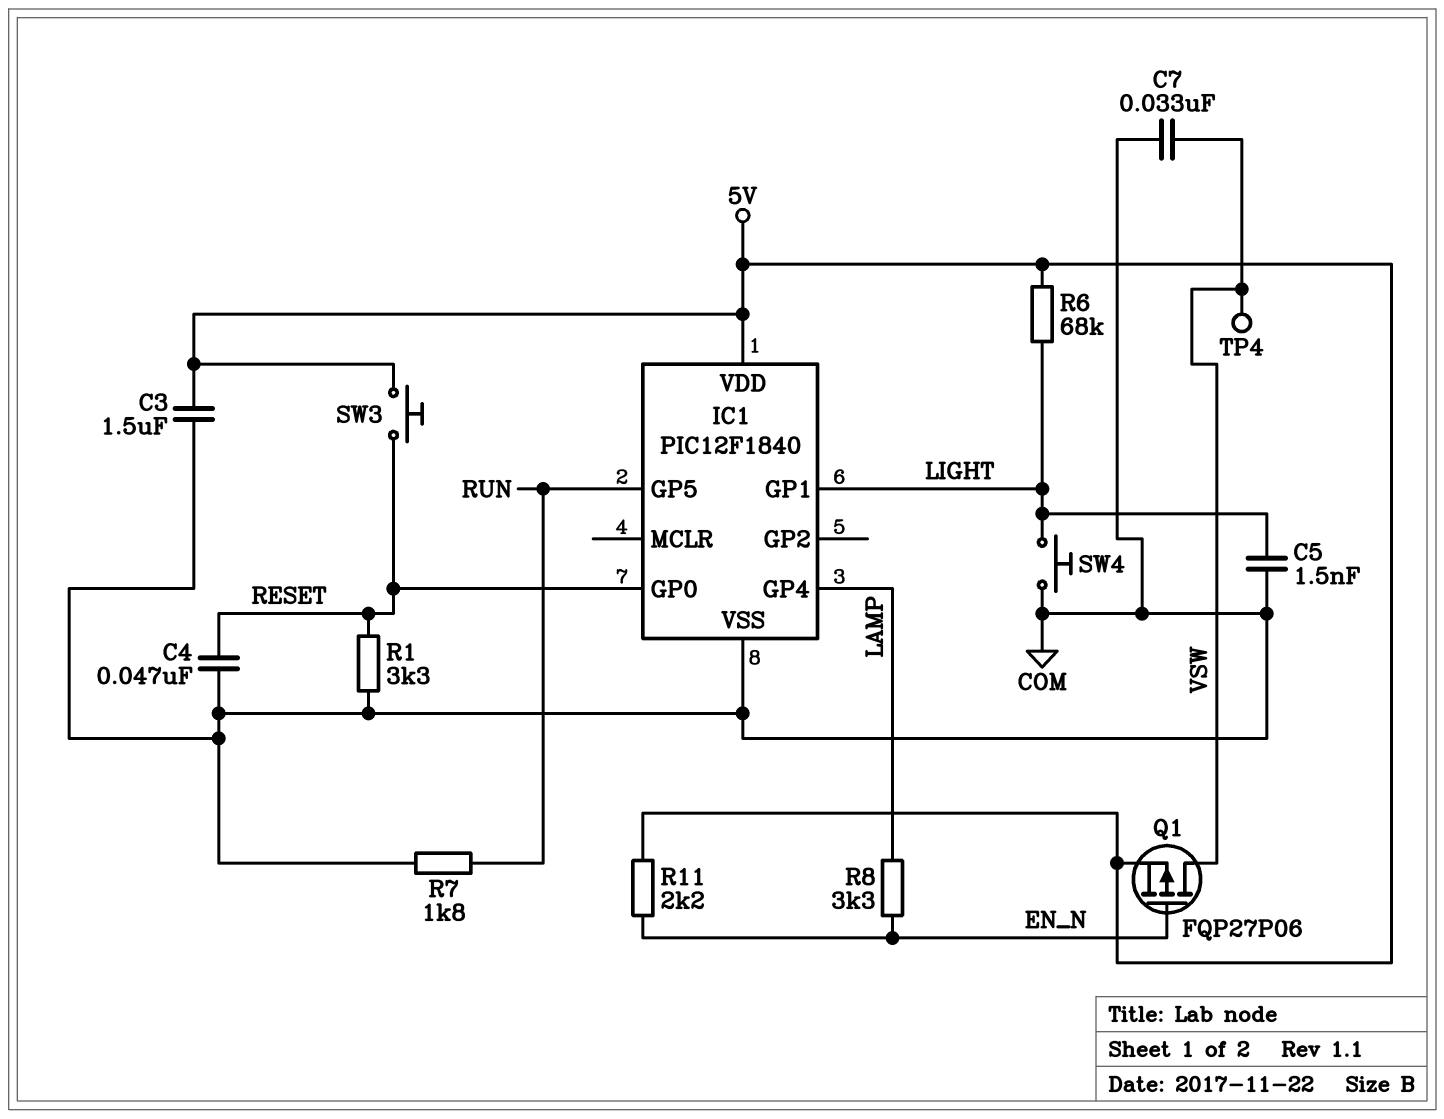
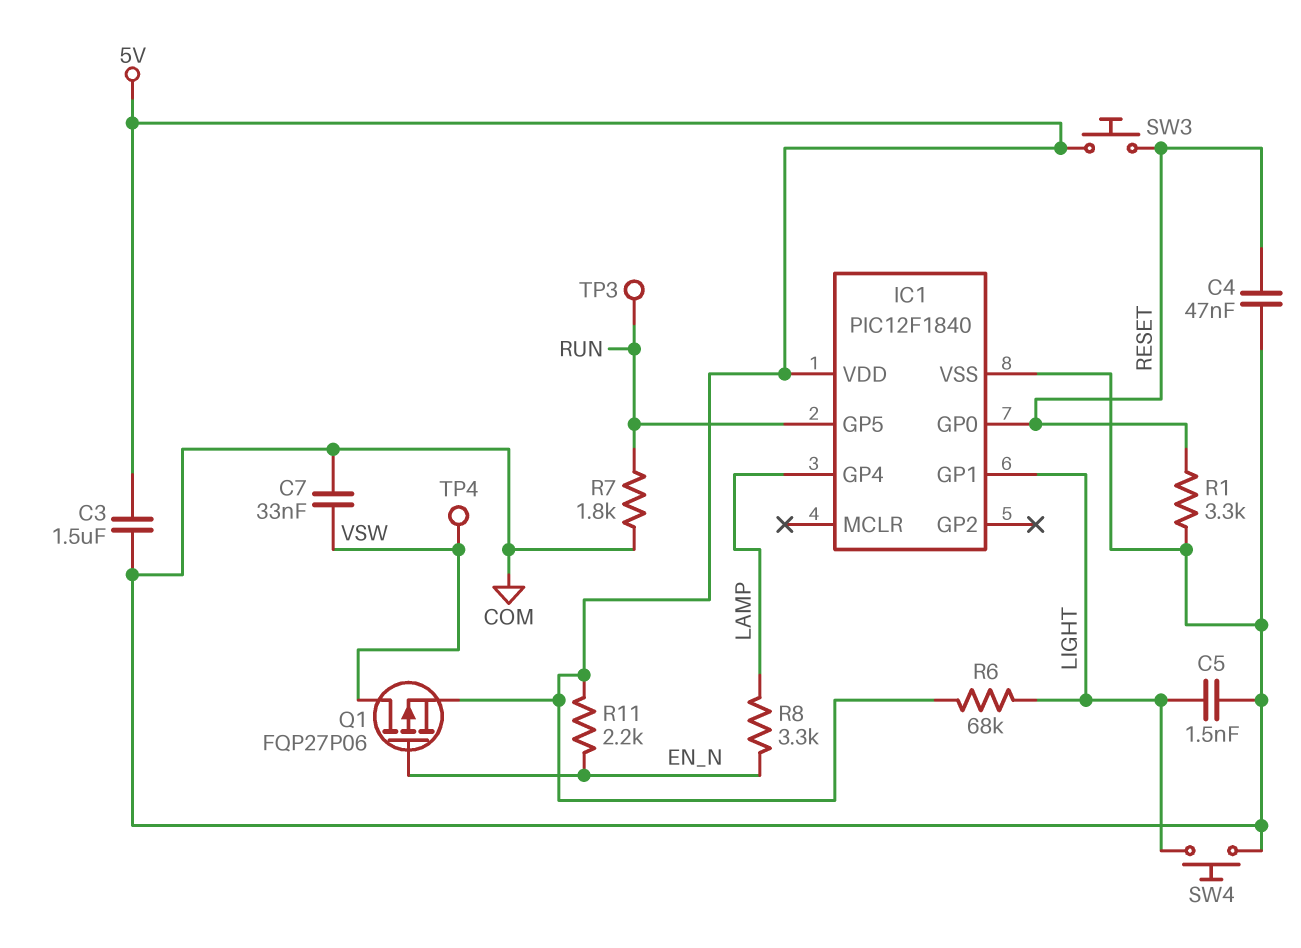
TP3: none -> test point (RUN)

